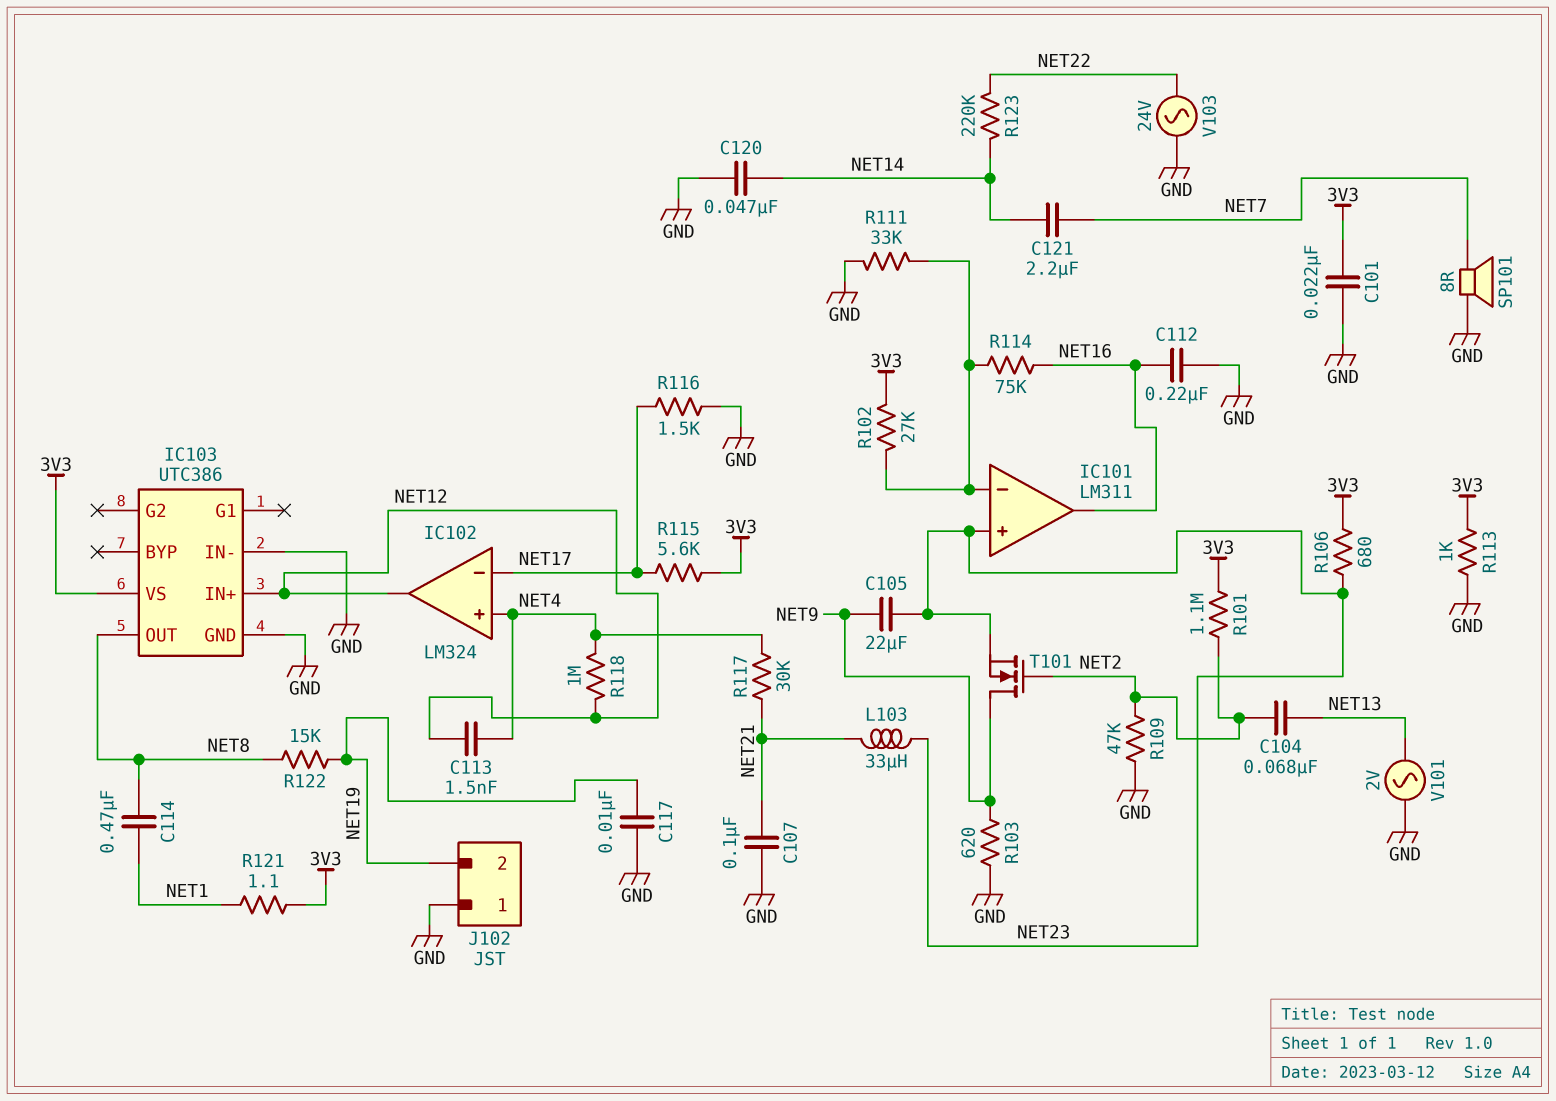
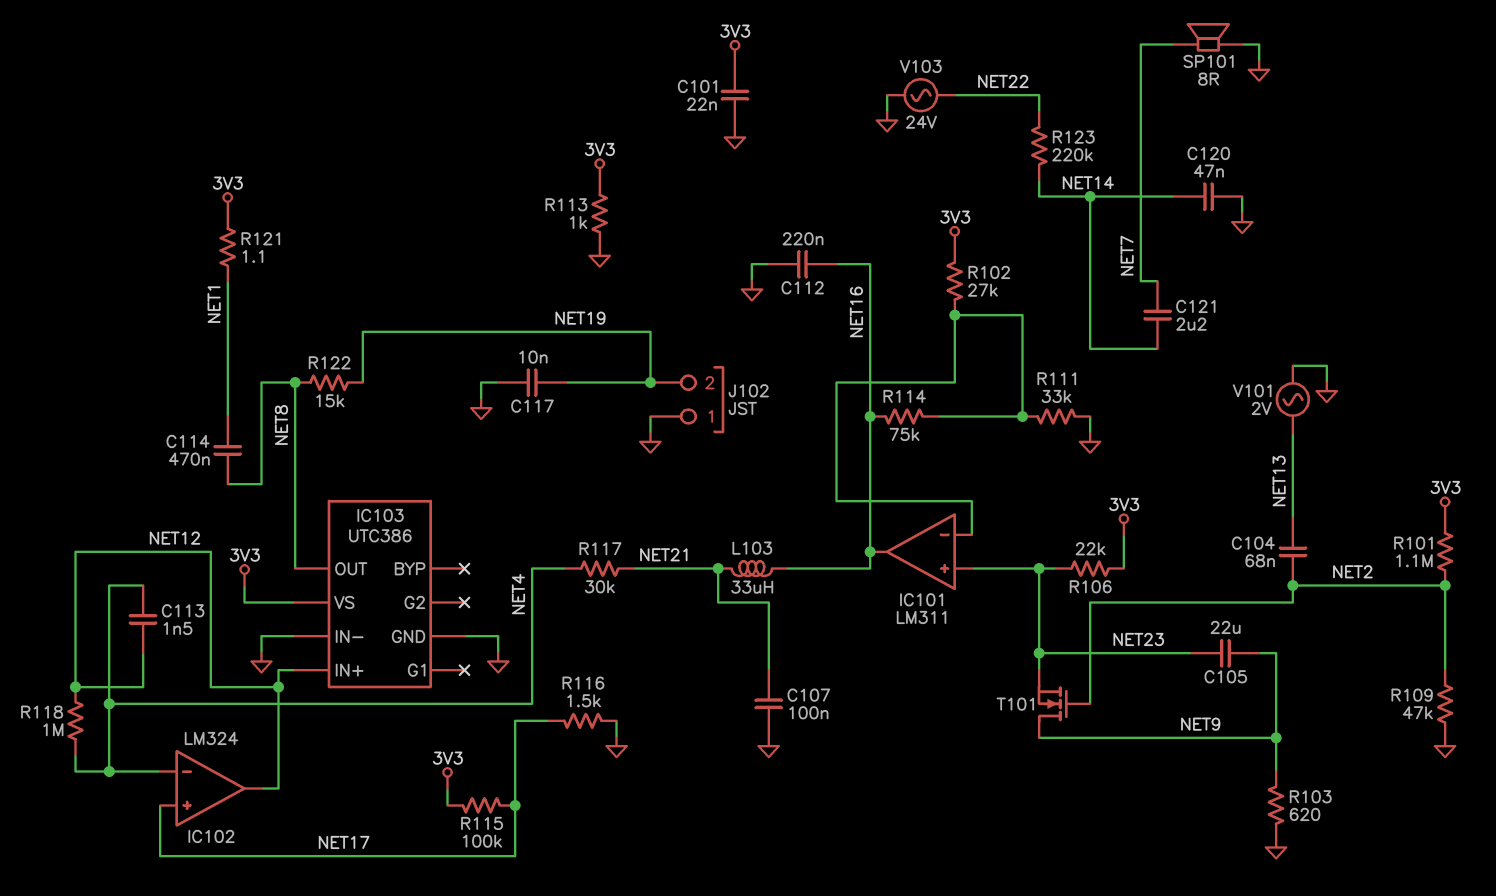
IC102 pin in+: NET4 -> NET17
IC102 pin in-: NET17 -> NET4
L103: 33uH (NET21, NET23) -> 33uH (NET16, NET21)
R106: 680 (3V3, NET23) -> 22k (3V3, NET23)
R115: 5.6k (3V3, NET17) -> 100k (3V3, NET17)

